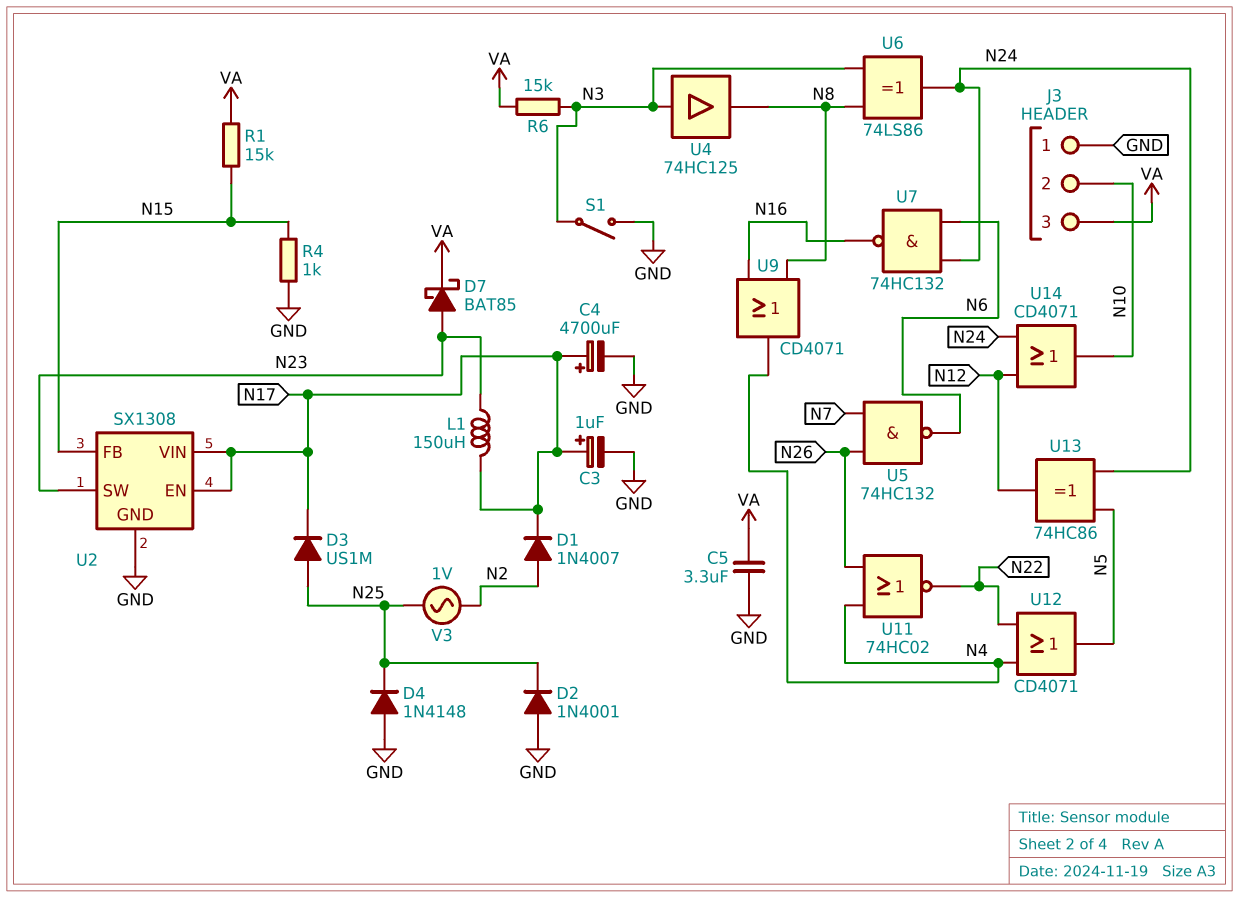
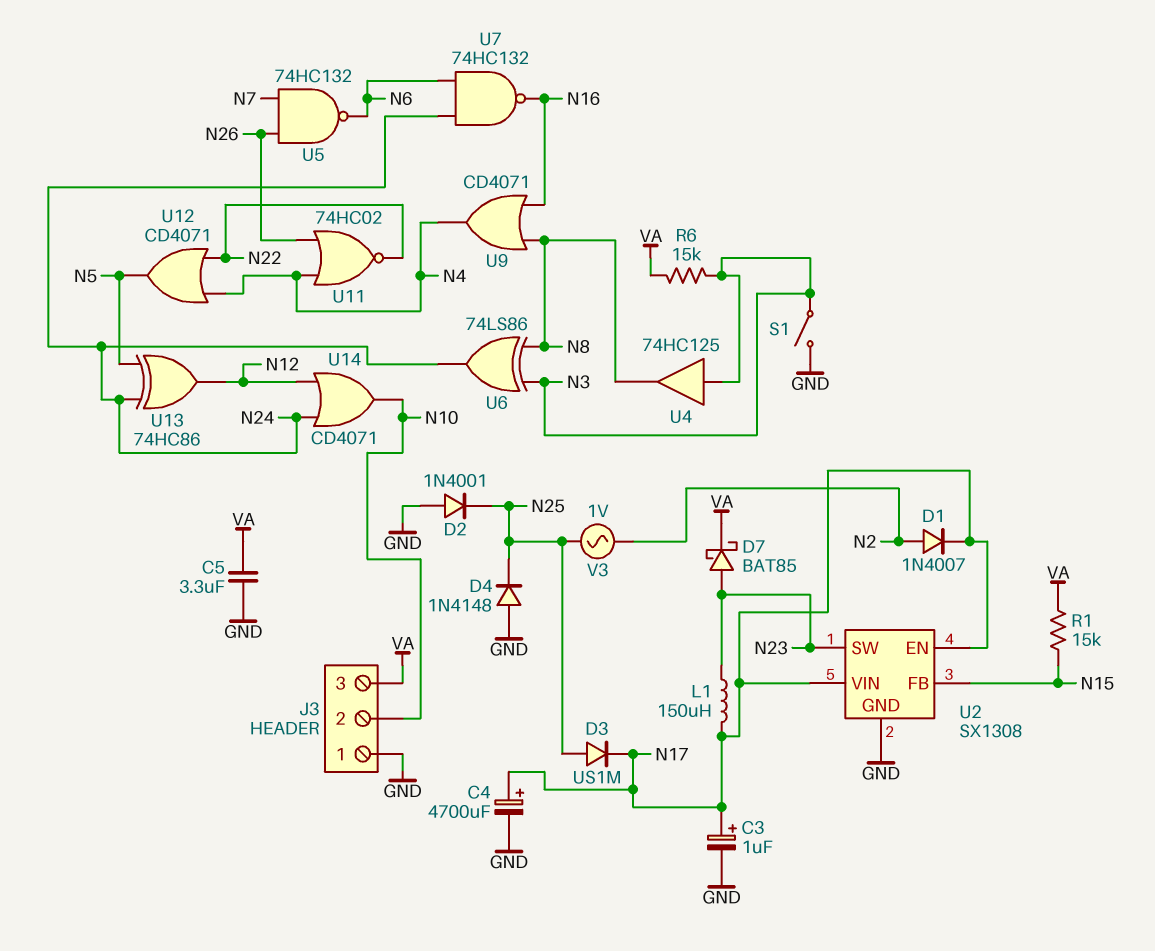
R4: 1k (GND, N15) -> none

